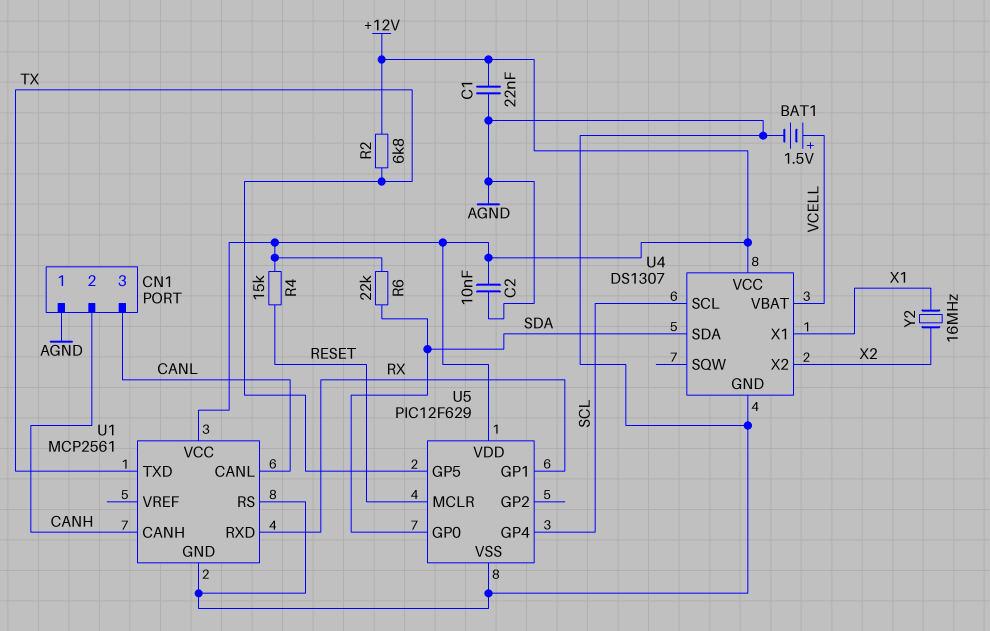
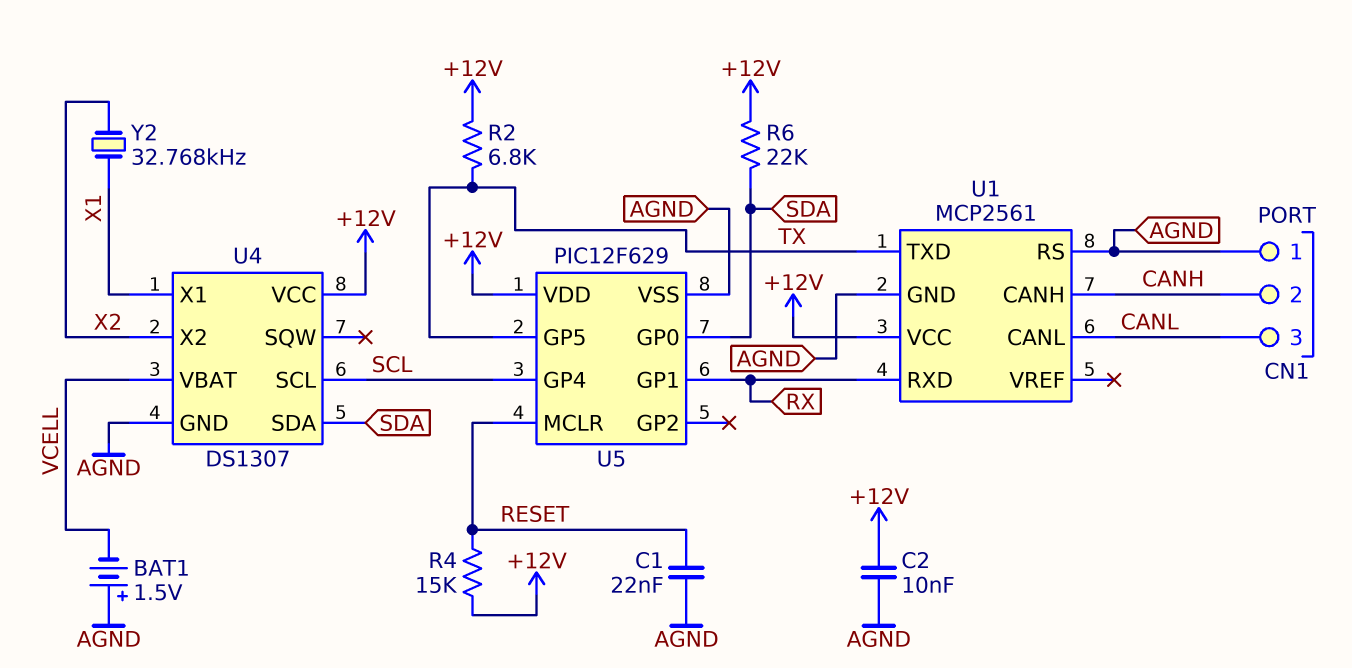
BAT1: 1.5V (plus VCELL, minus AGND) -> 1.5V (plus AGND, minus VCELL)
C1: 22nF (+12V, AGND) -> 22nF (AGND, RESET)
Y2: 16MHz (X1, X2) -> 32.768kHz (X1, X2)

